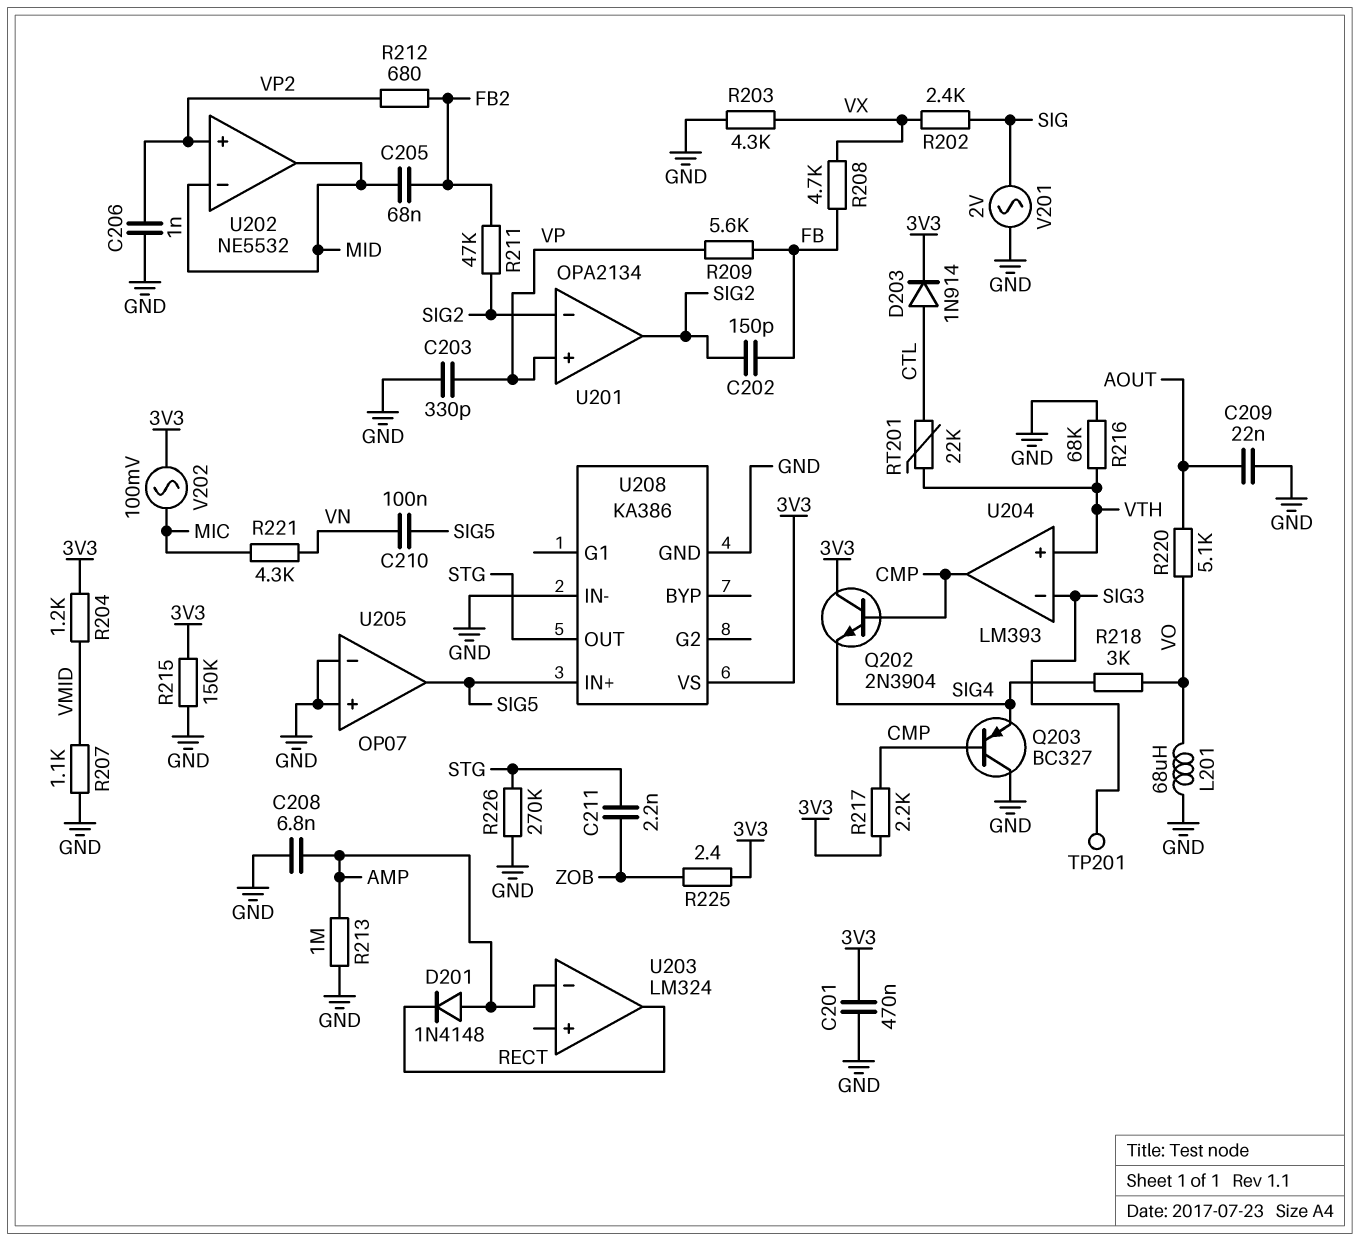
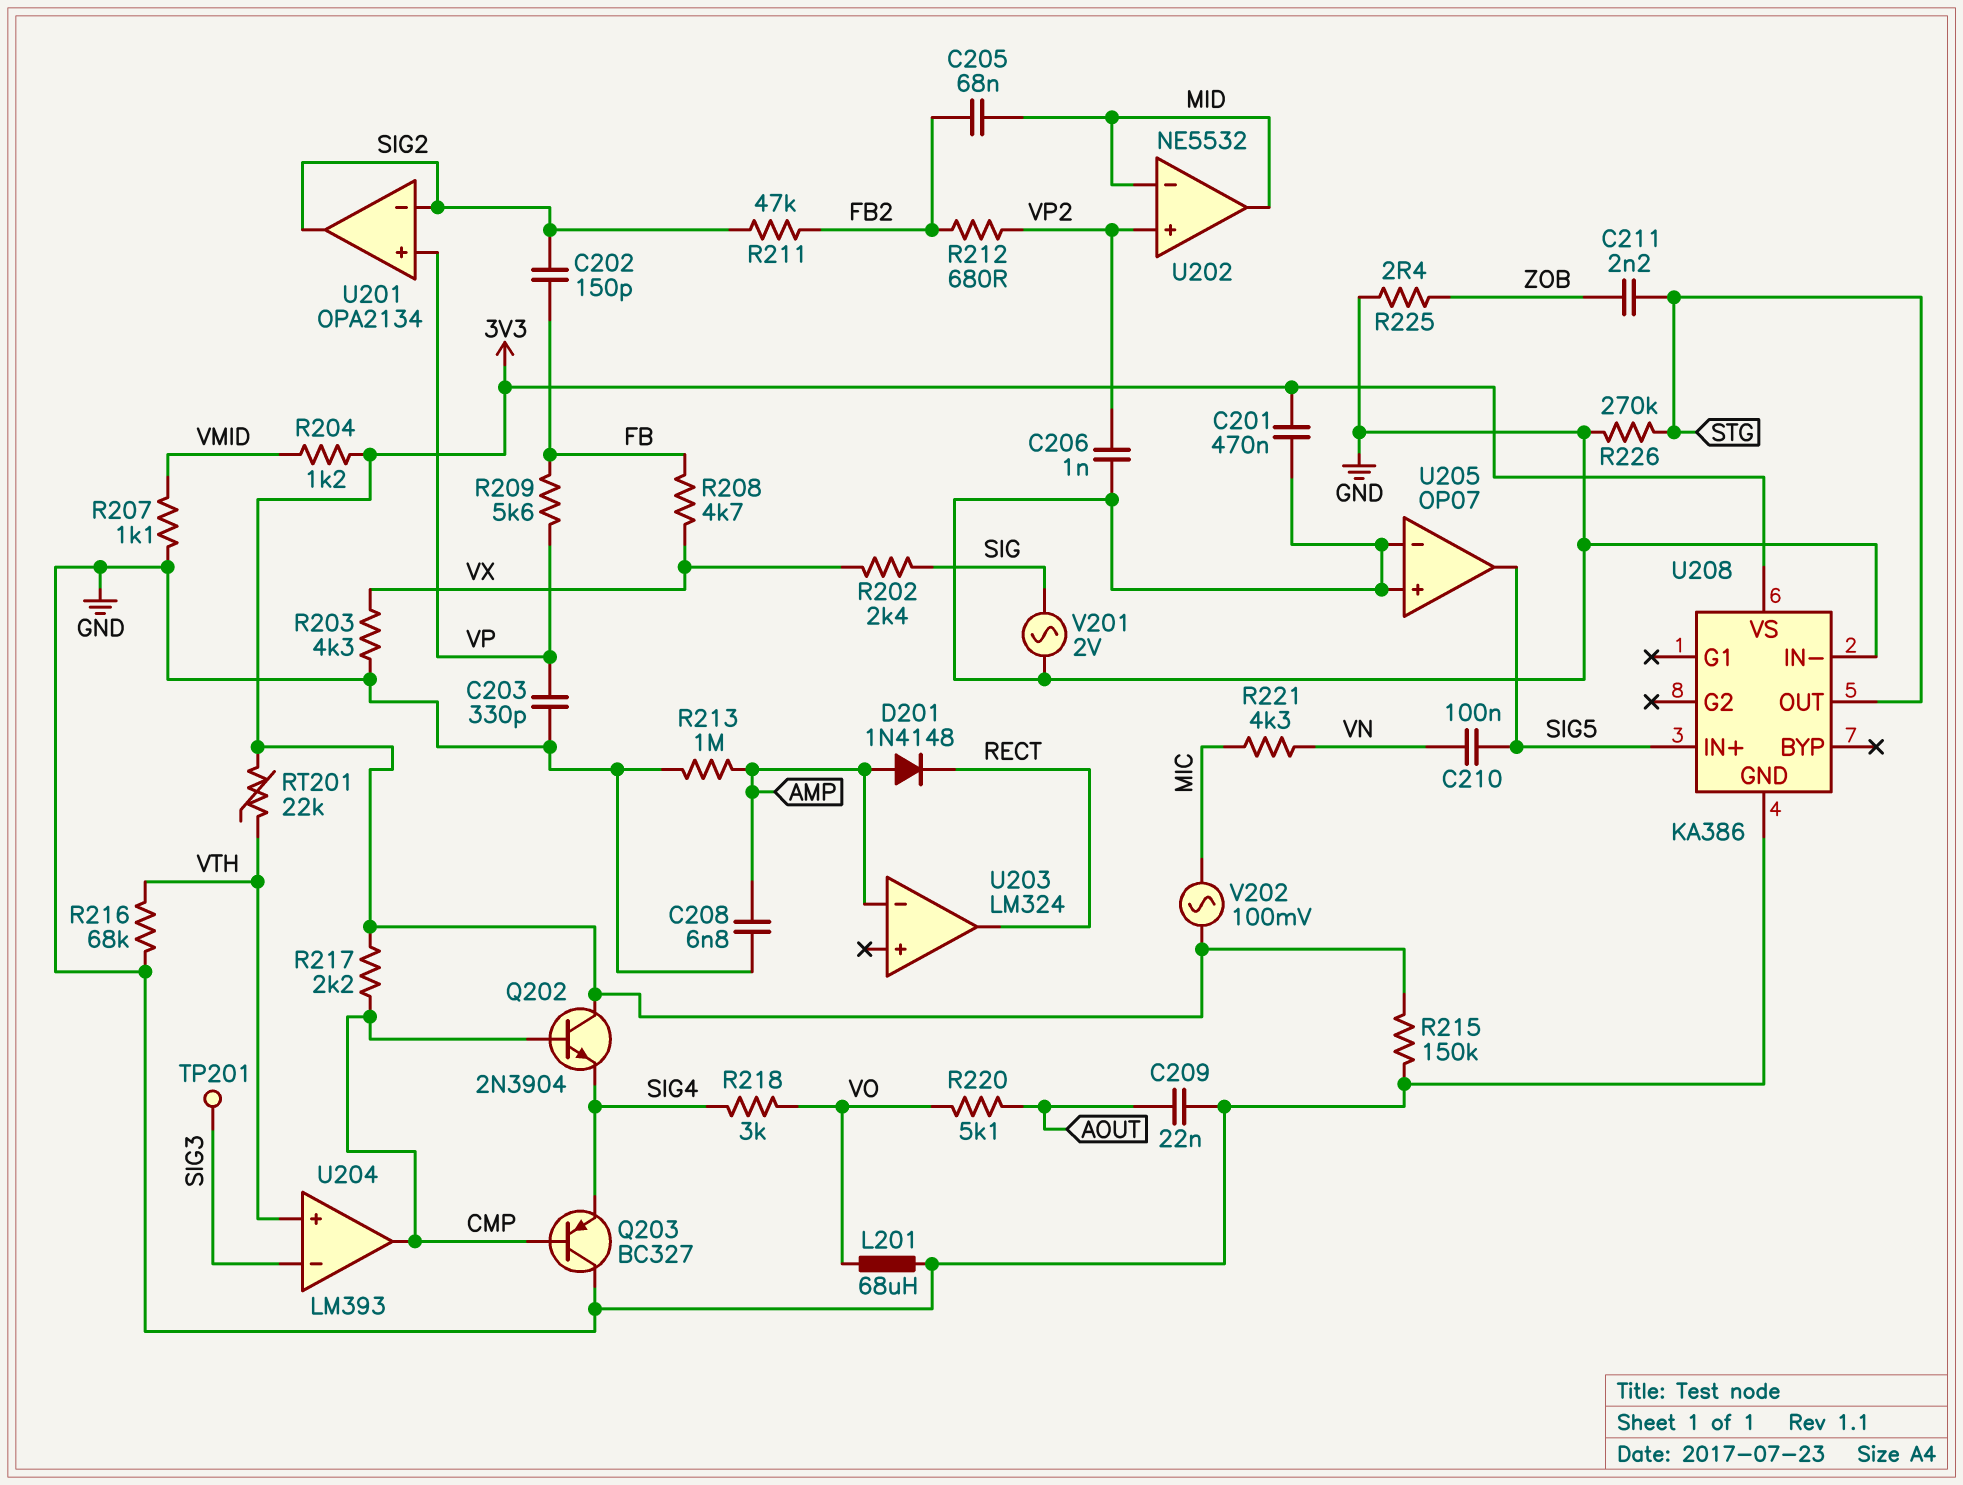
D203: diode 1N914 (A CTL, K 3V3) -> none
R225: 2.4 (3V3, ZOB) -> 2.4 (GND, ZOB)
RT201: 22k (CTL, VTH) -> 22k (3V3, VTH)

